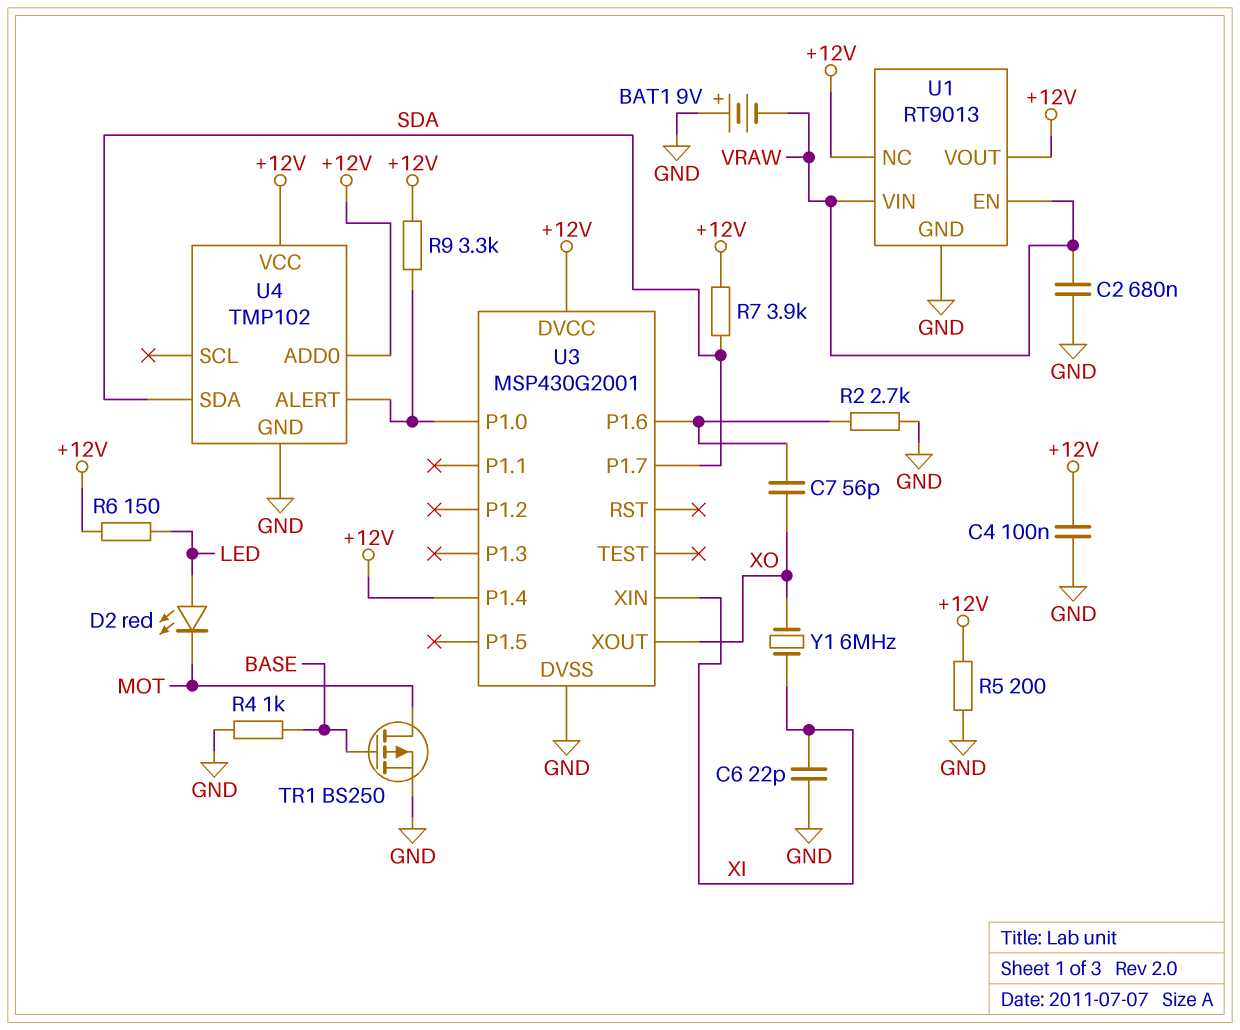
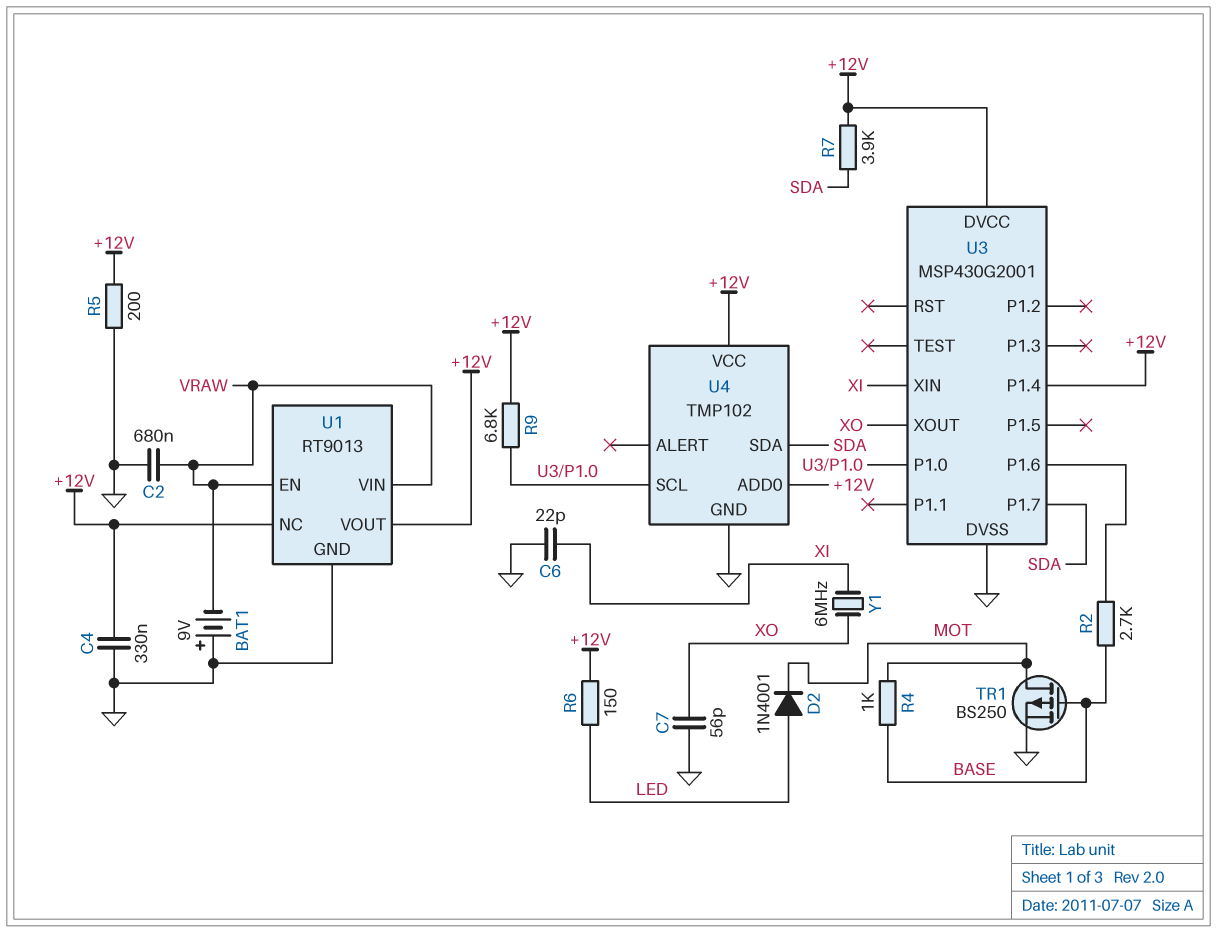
C4: 100nF (+12V, GND) -> 330nF (+12V, GND)
C7: 56pF (U3/P1.6, XO) -> 56pF (GND, XO)
D2: LED red (A LED, K MOT) -> diode 1N4001 (A LED, K MOT)
R2: 2.7k (GND, U3/P1.6) -> 2.7k (BASE, U3/P1.6)
R4: 1k (BASE, GND) -> 1k (BASE, MOT)
R9: 3.3k (+12V, U3/P1.0) -> 6.8k (+12V, U3/P1.0)
U4 pin ALERT: U3/P1.0 -> none
U4 pin SCL: none -> U3/P1.0

